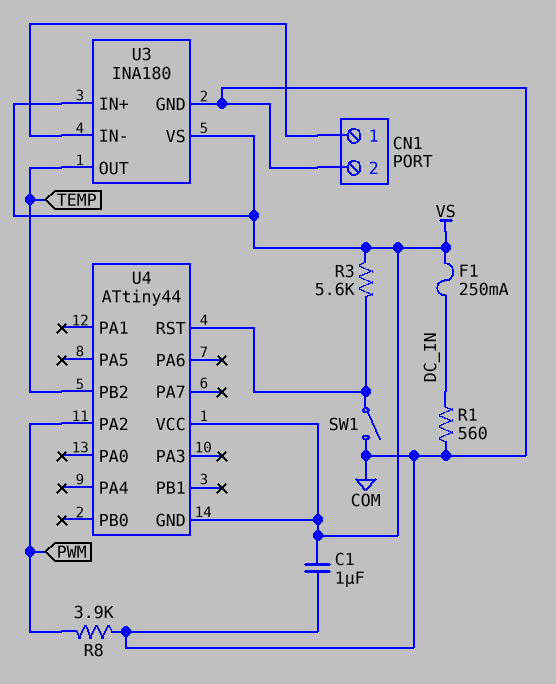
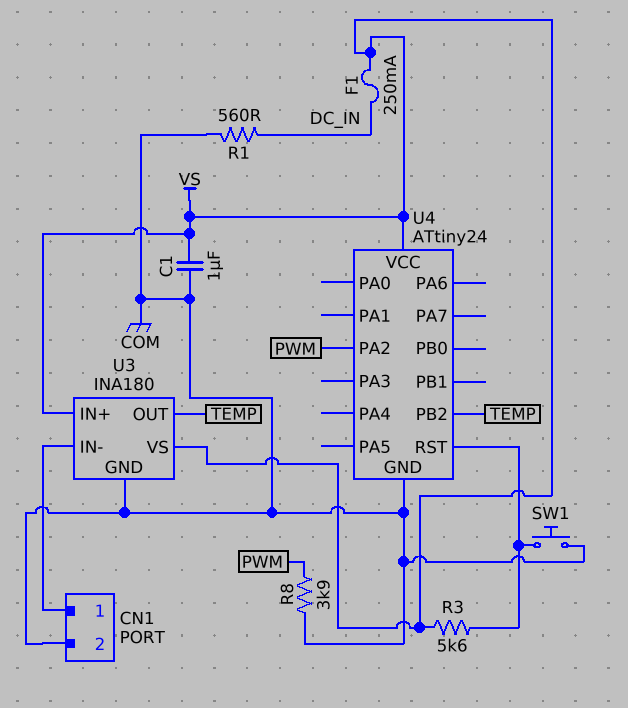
SW1: switch (COM, U4/RST) -> button (COM, U4/RST)
U4: ATtiny44 -> ATtiny24
U4 pin GND: VS -> COM

